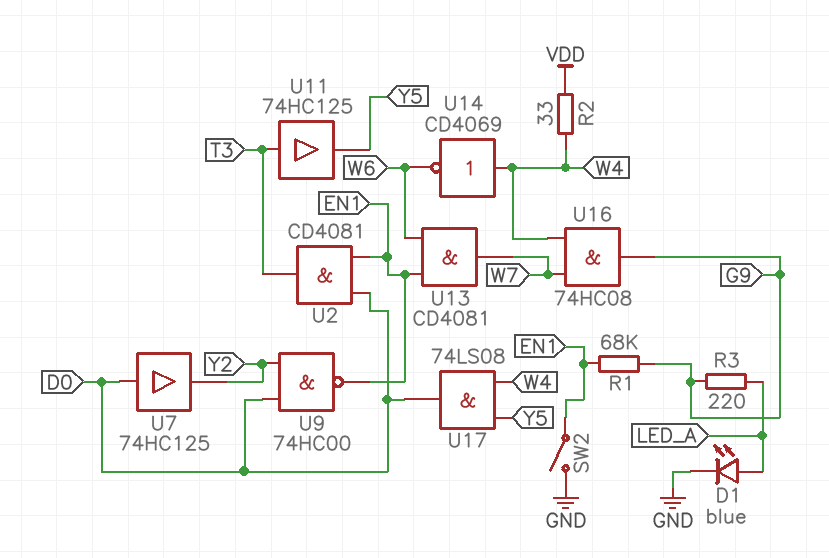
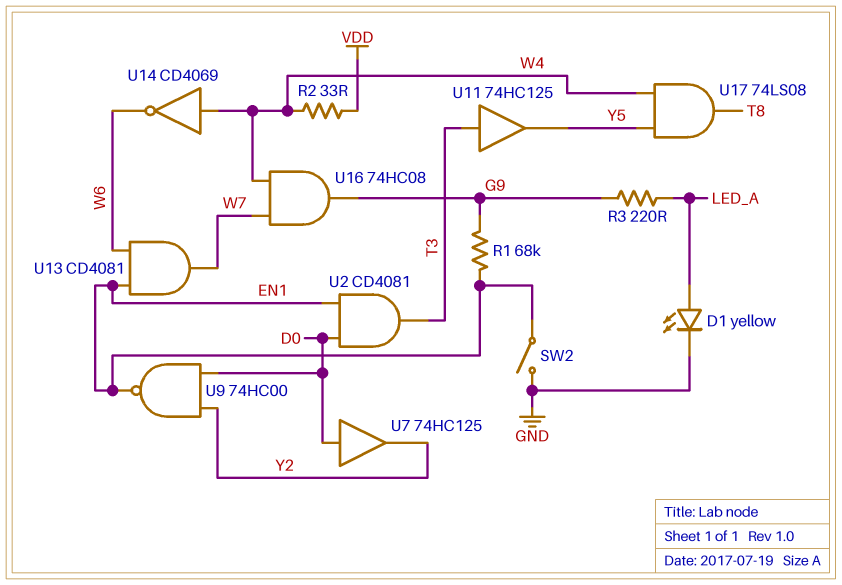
D1: LED blue (A LED_A, K GND) -> LED yellow (A LED_A, K GND)
U17: AND 74LS08 (in W4, in Y5, out D0) -> AND 74LS08 (in W4, in Y5, out T8)

